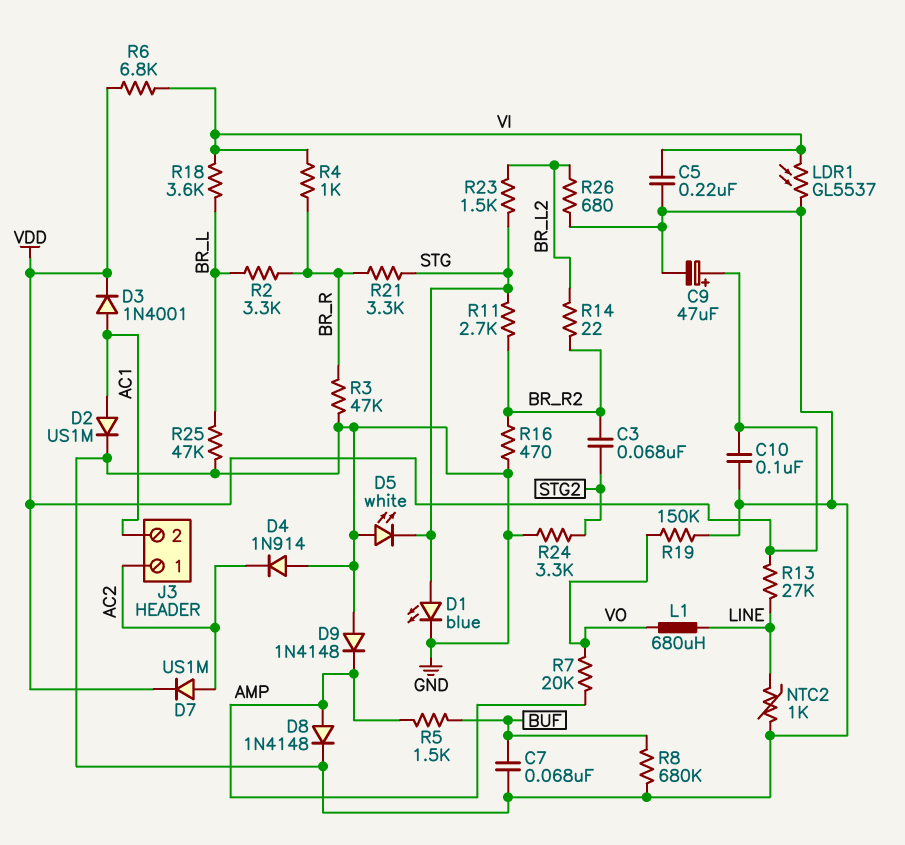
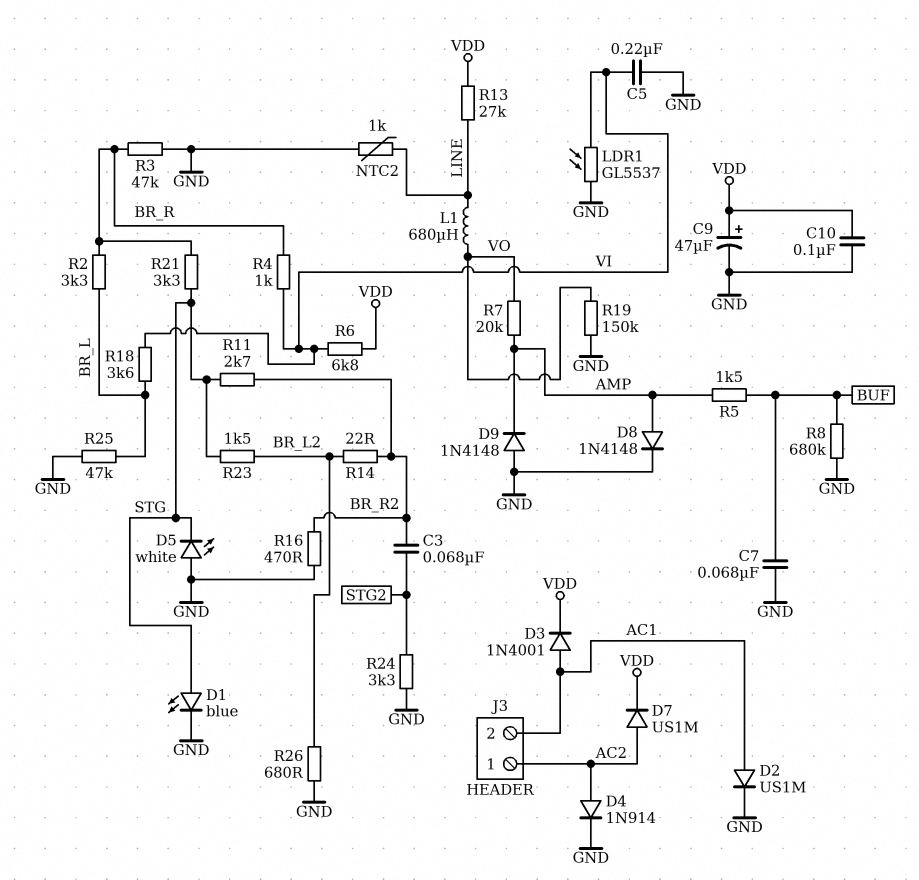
D4: diode 1N914 (A GND, K AC2) -> diode 1N914 (A AC2, K GND)

